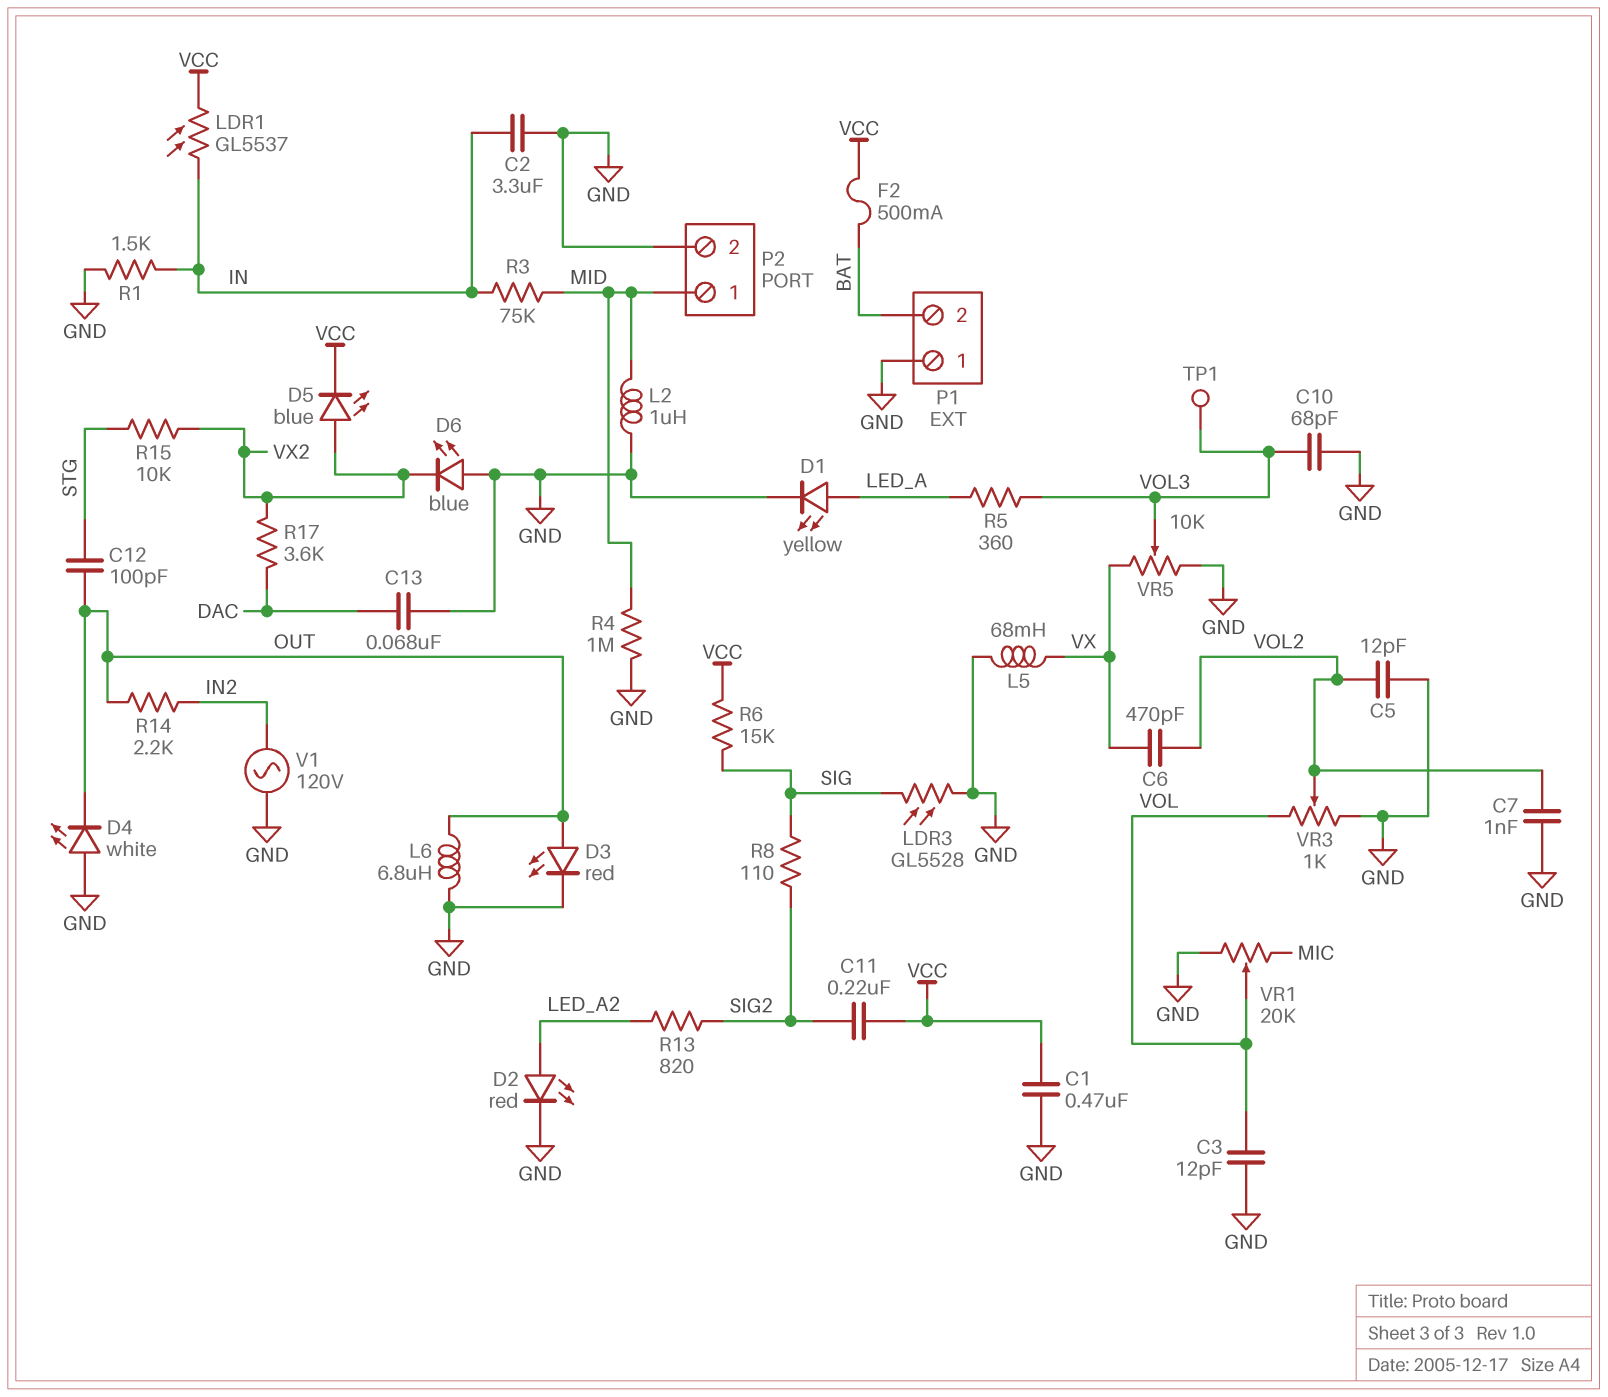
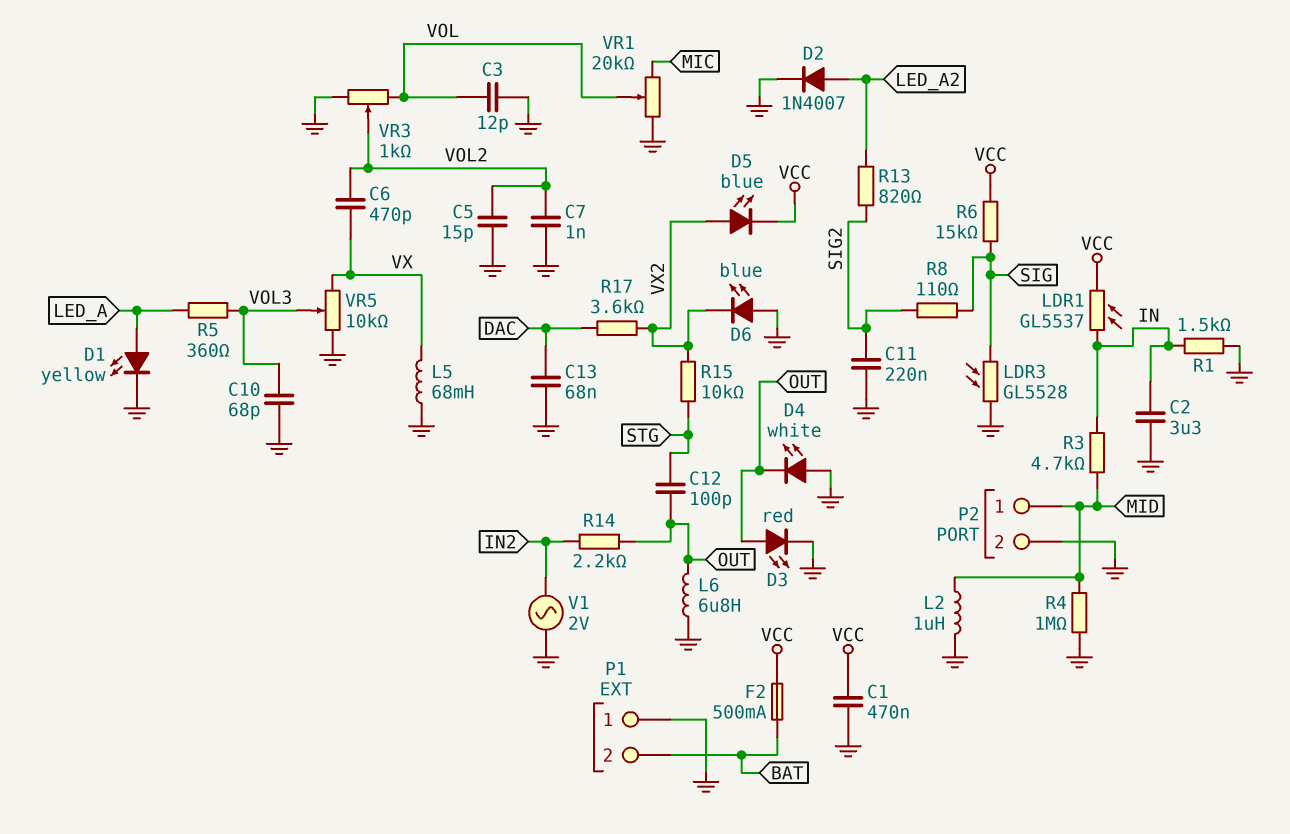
C5: 12pF (GND, VOL2) -> 15pF (GND, VOL2)
C11: 220nF (SIG2, VCC) -> 220nF (GND, SIG2)
D2: LED red (A LED_A2, K GND) -> diode 1N4007 (A LED_A2, K GND)
R3: 75k (IN, MID) -> 4.7k (IN, MID)
TP1: test point (VOL3) -> none
V1: AC 120V (GND, IN2) -> AC 2V (GND, IN2)

